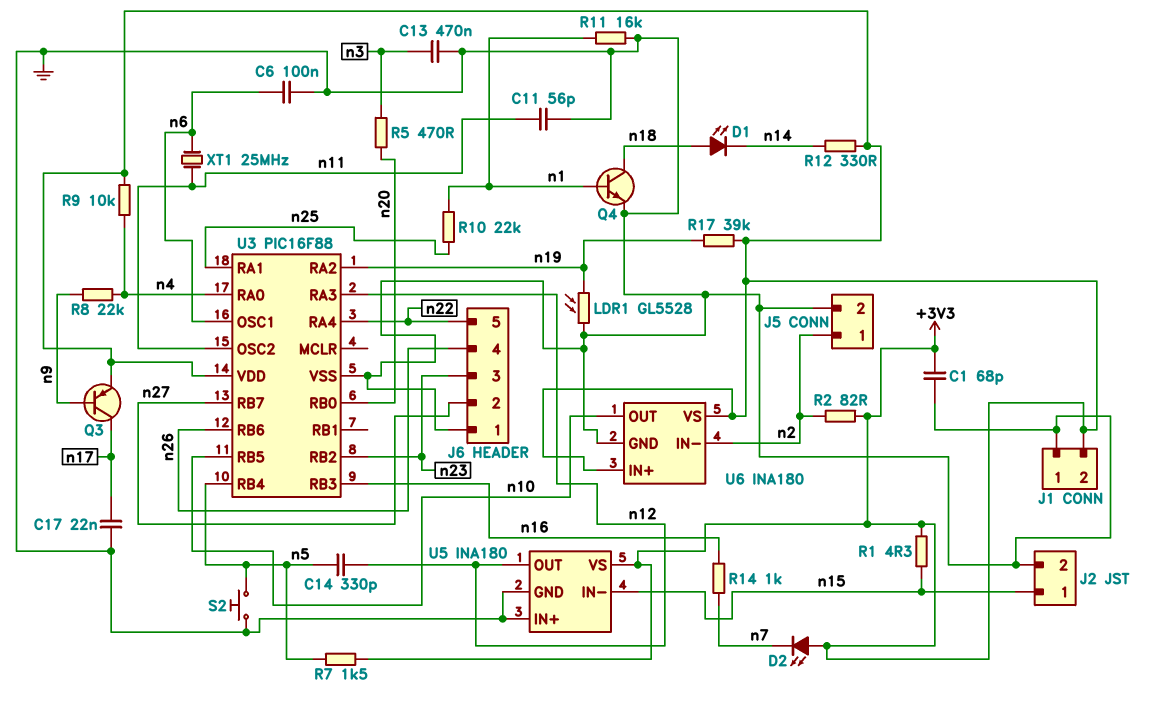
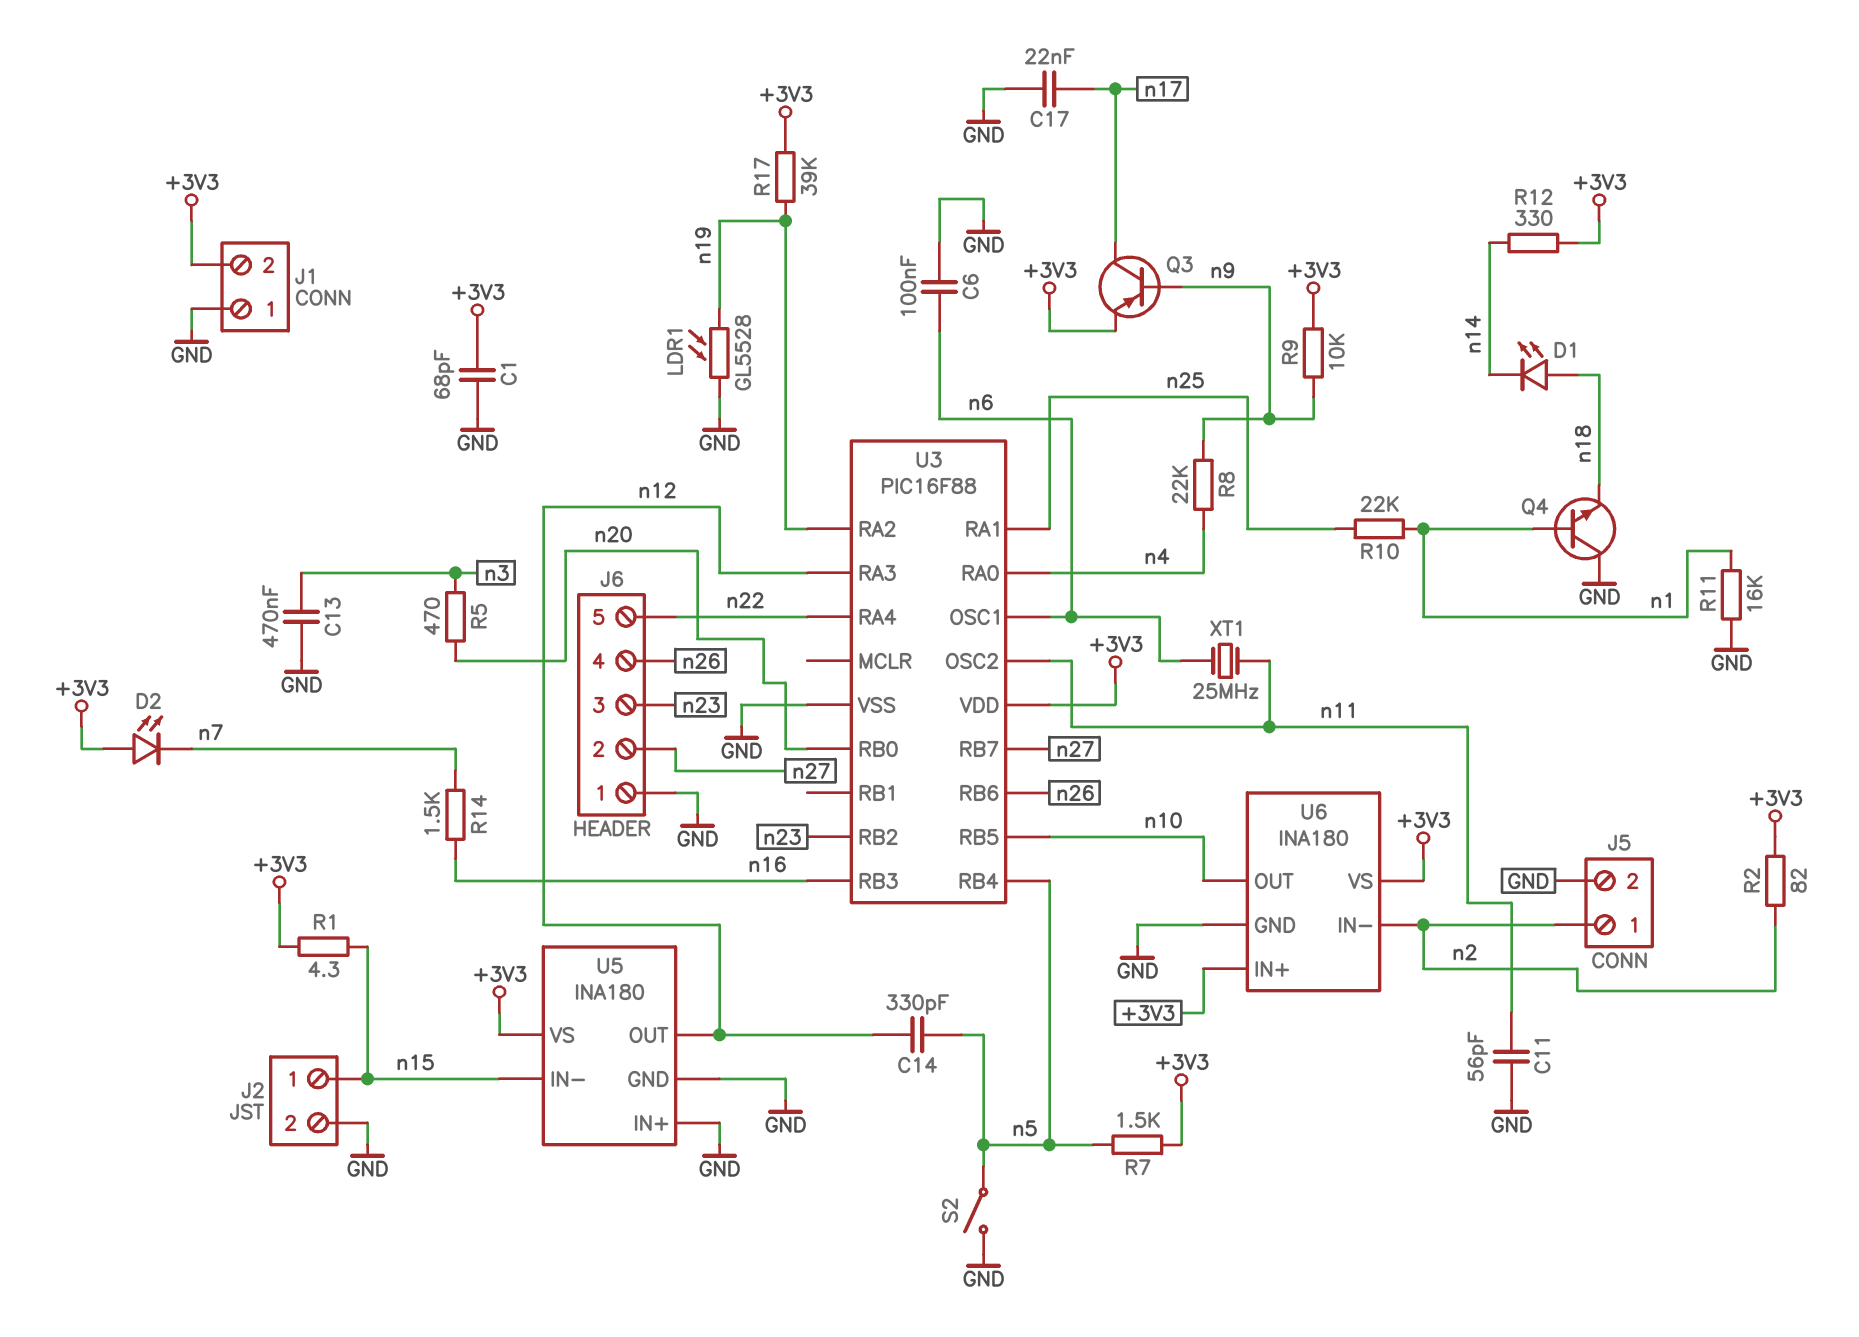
Q4: NPN (B n1, C n18, E GND) -> NPN (B n1, C GND, E n18)
R9: 10k (+3V3, n4) -> 10k (+3V3, n9)
R14: 1k (n7, n16) -> 1.5k (n7, n16)
S2: button (GND, n5) -> switch (GND, n5)

